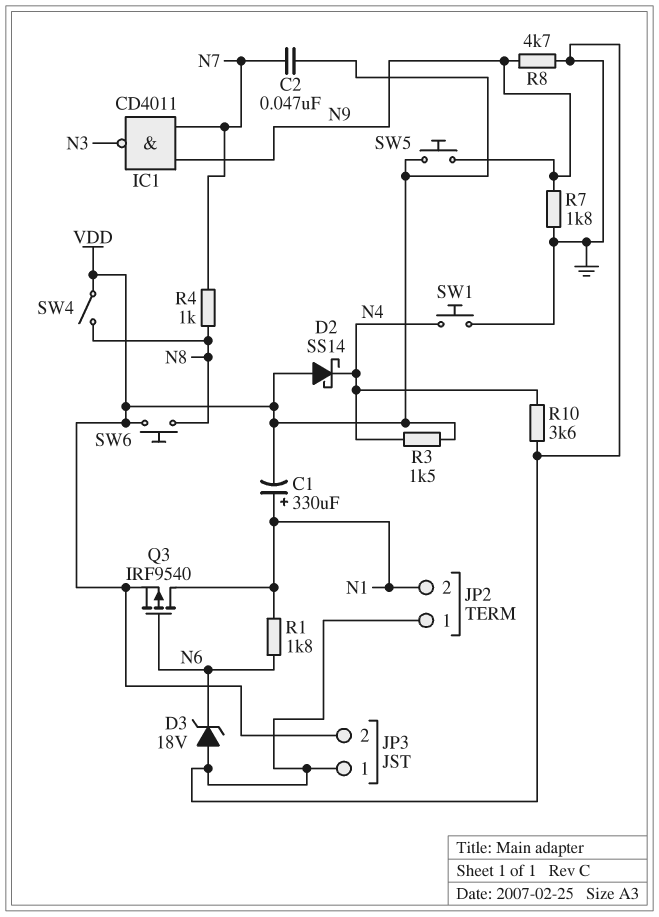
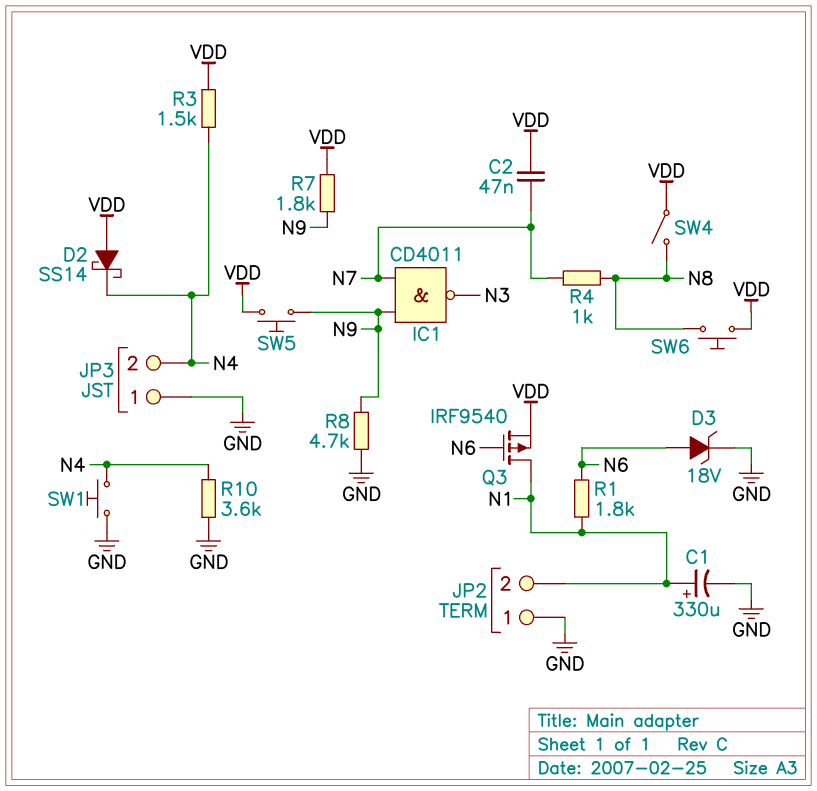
C1: 330uF (plus N1, minus VDD) -> 330uF (plus N1, minus GND)
D3: zener 18V (A GND, K N6) -> zener 18V (A N6, K GND)
JP3 pin 2: VDD -> N4
R7: 1.8k (GND, N9) -> 1.8k (N9, VDD)

